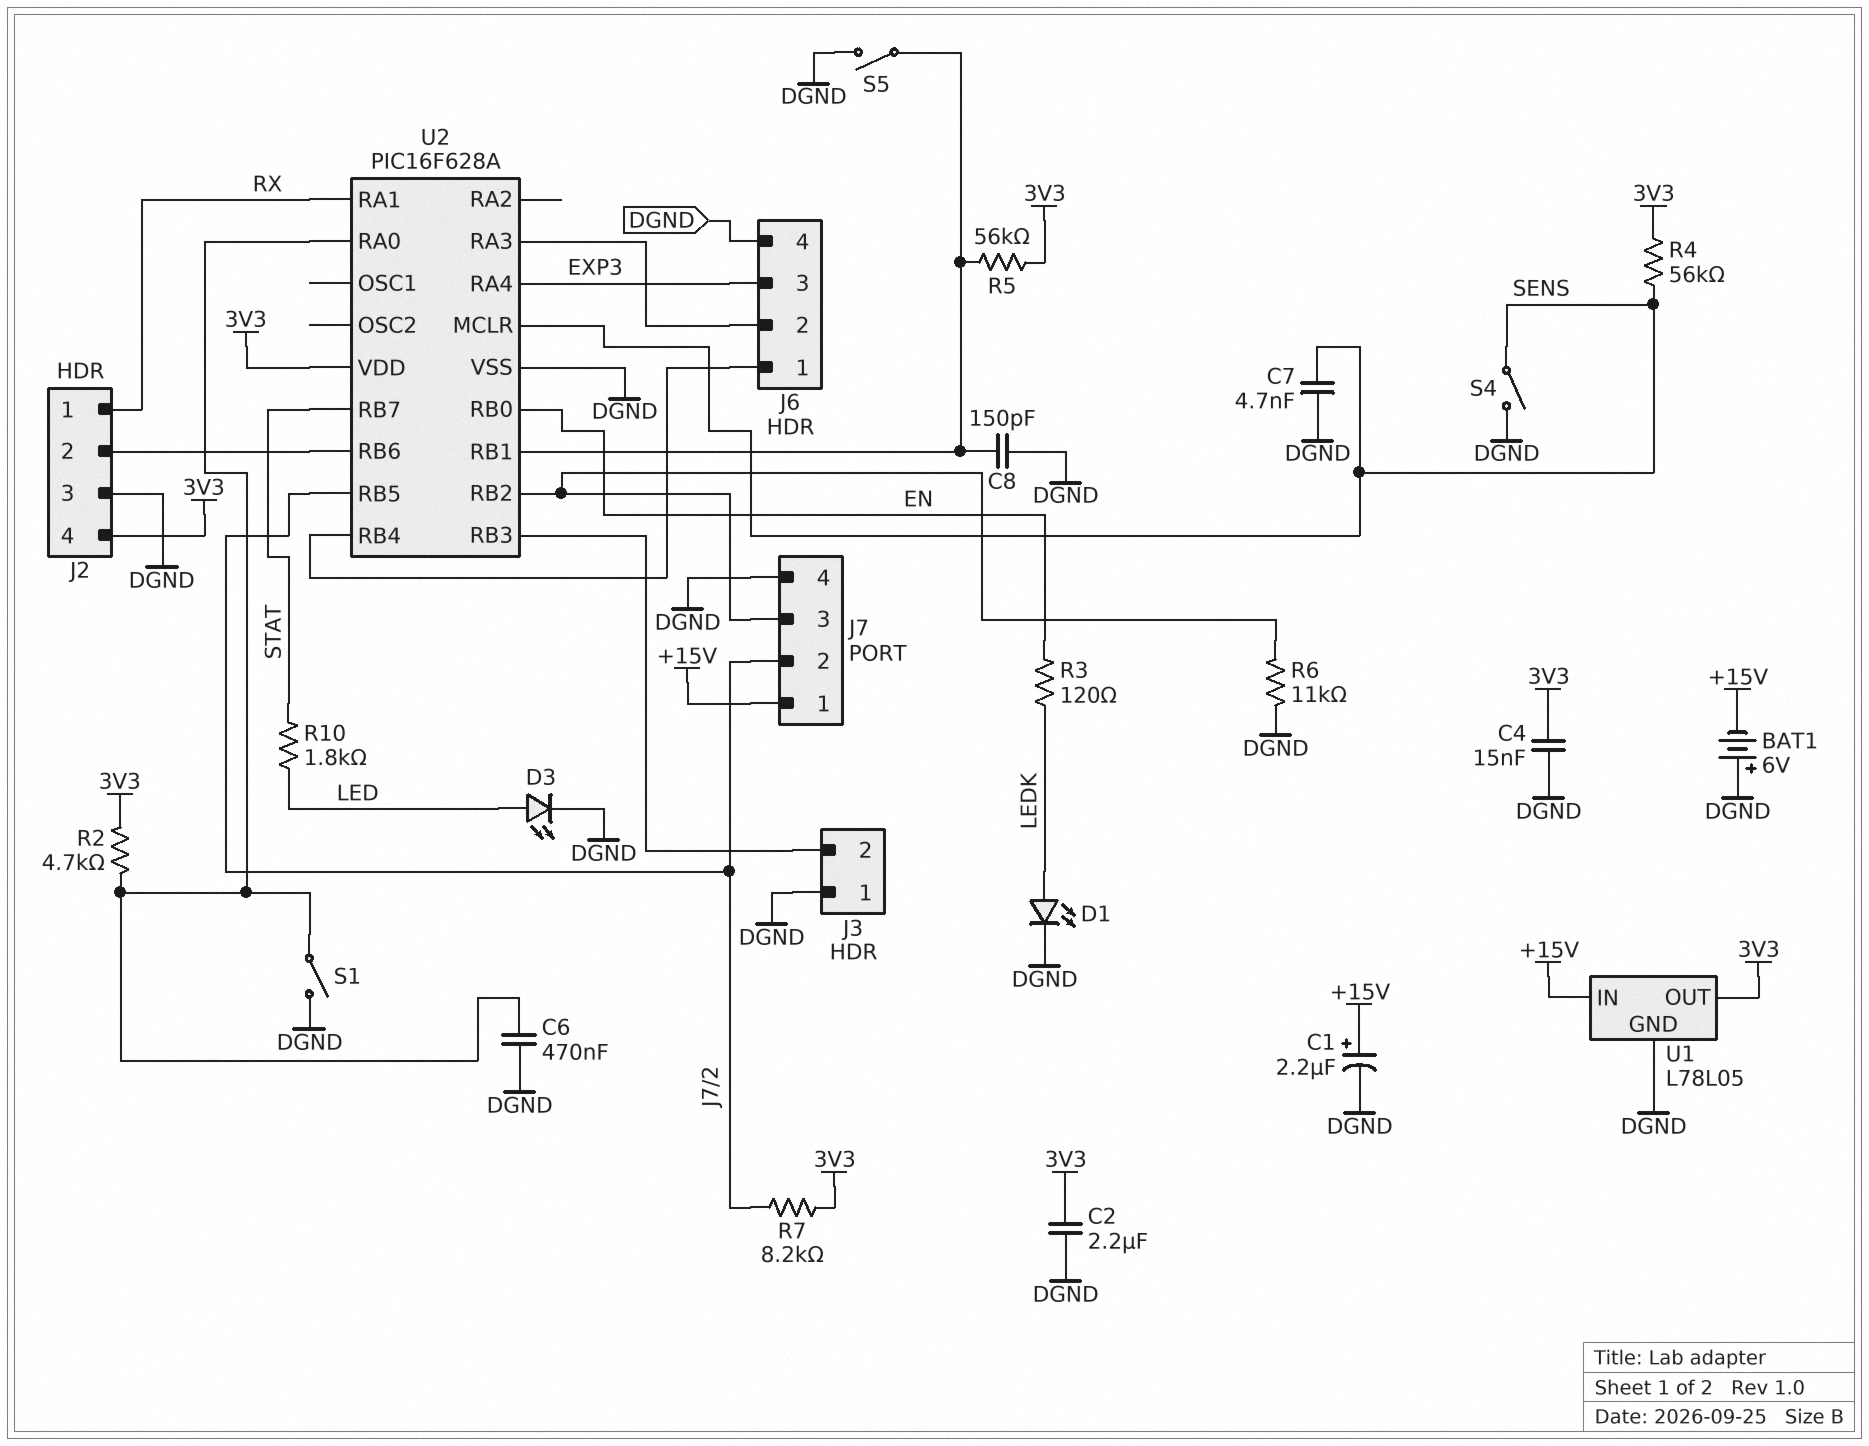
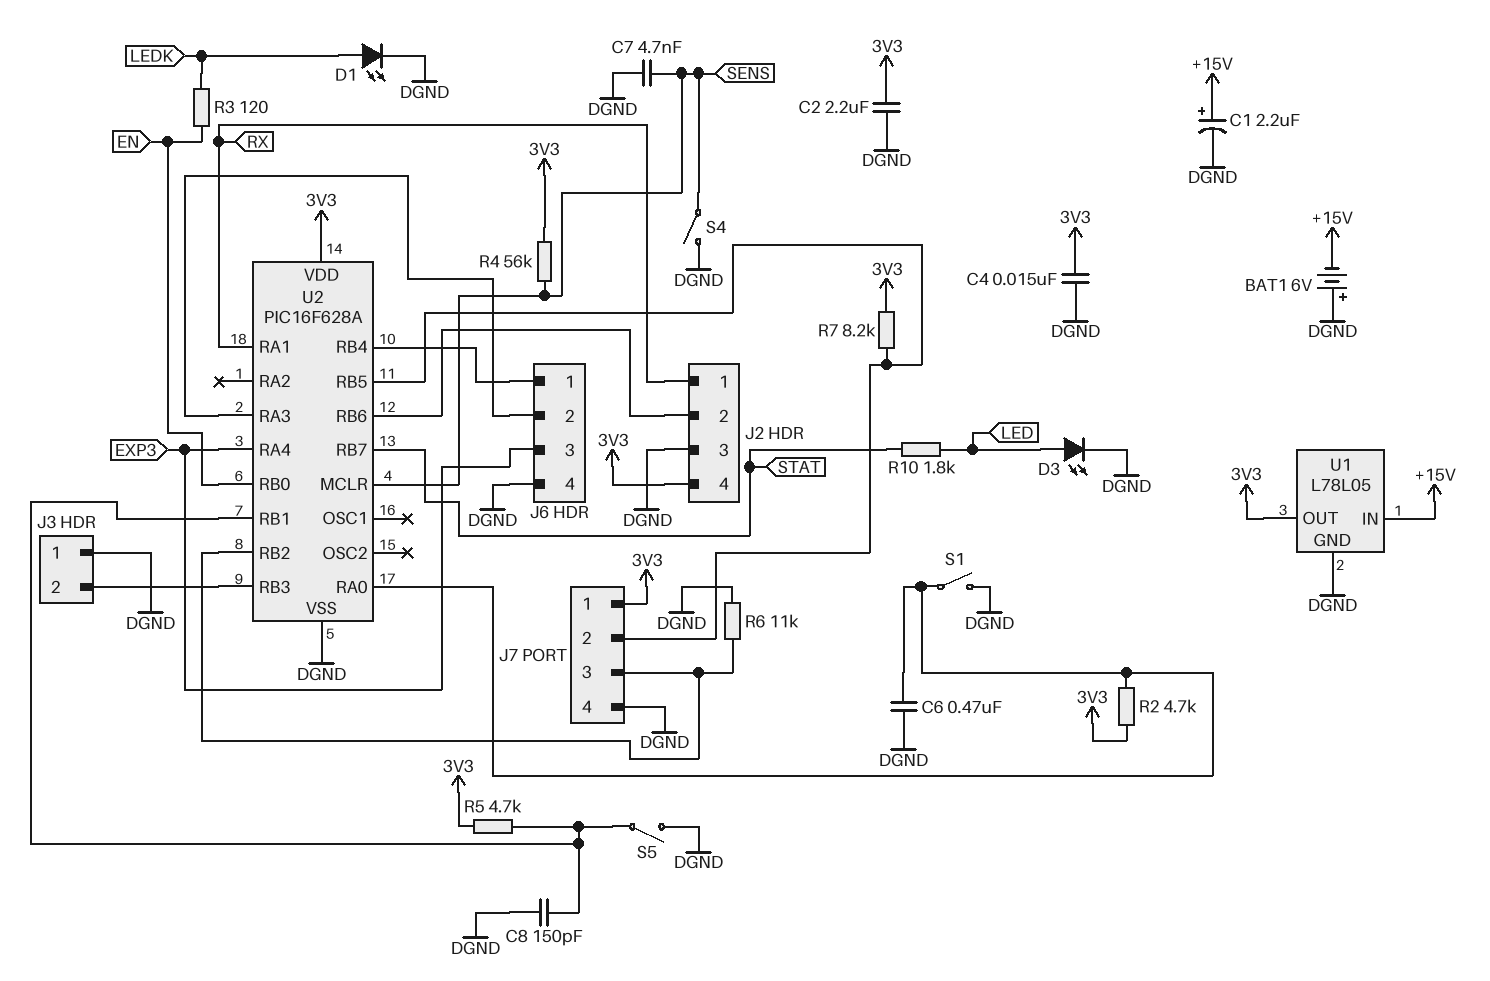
J7 pin 1: +15V -> 3V3
R5: 56k (3V3, U2/RB1) -> 4.7k (3V3, U2/RB1)

